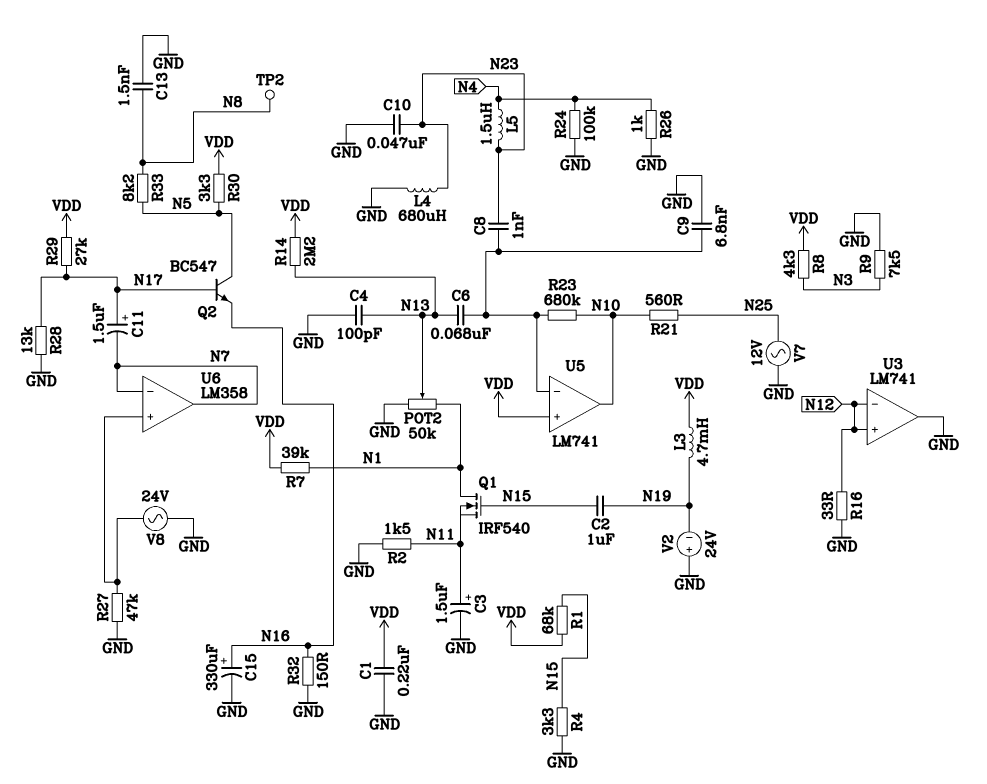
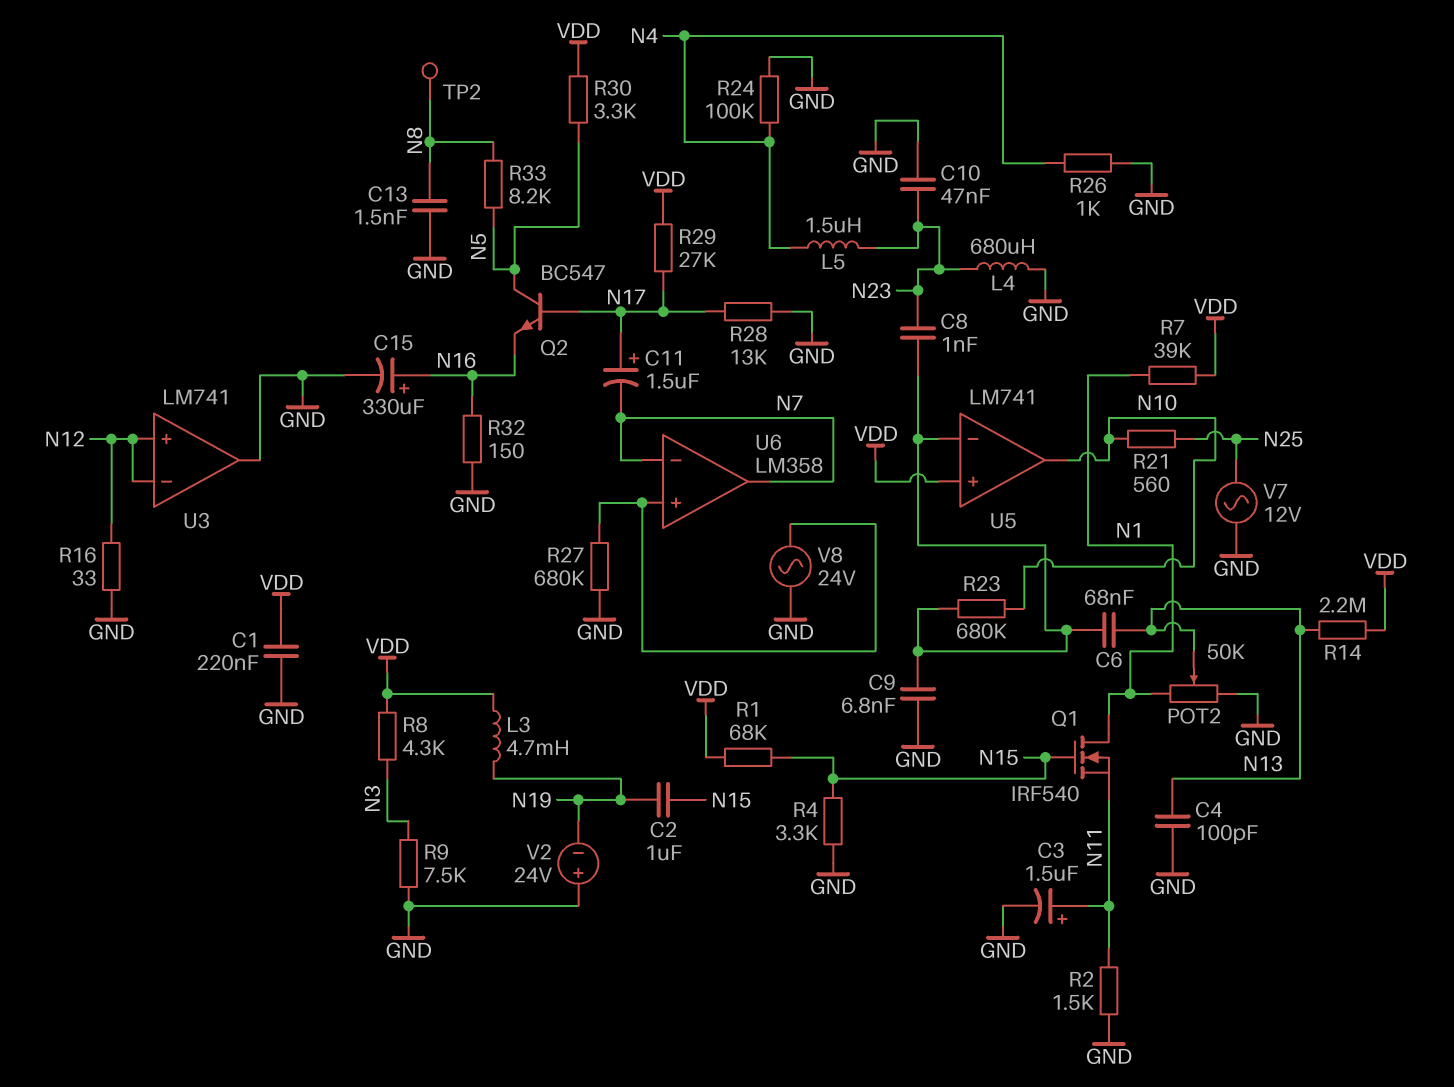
R27: 47k (GND, U6/in+) -> 680k (GND, U6/in+)

